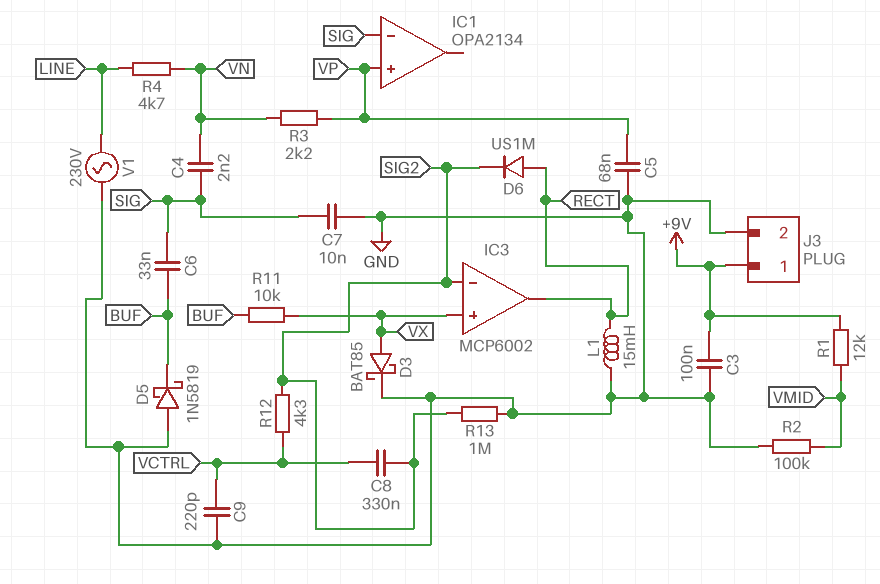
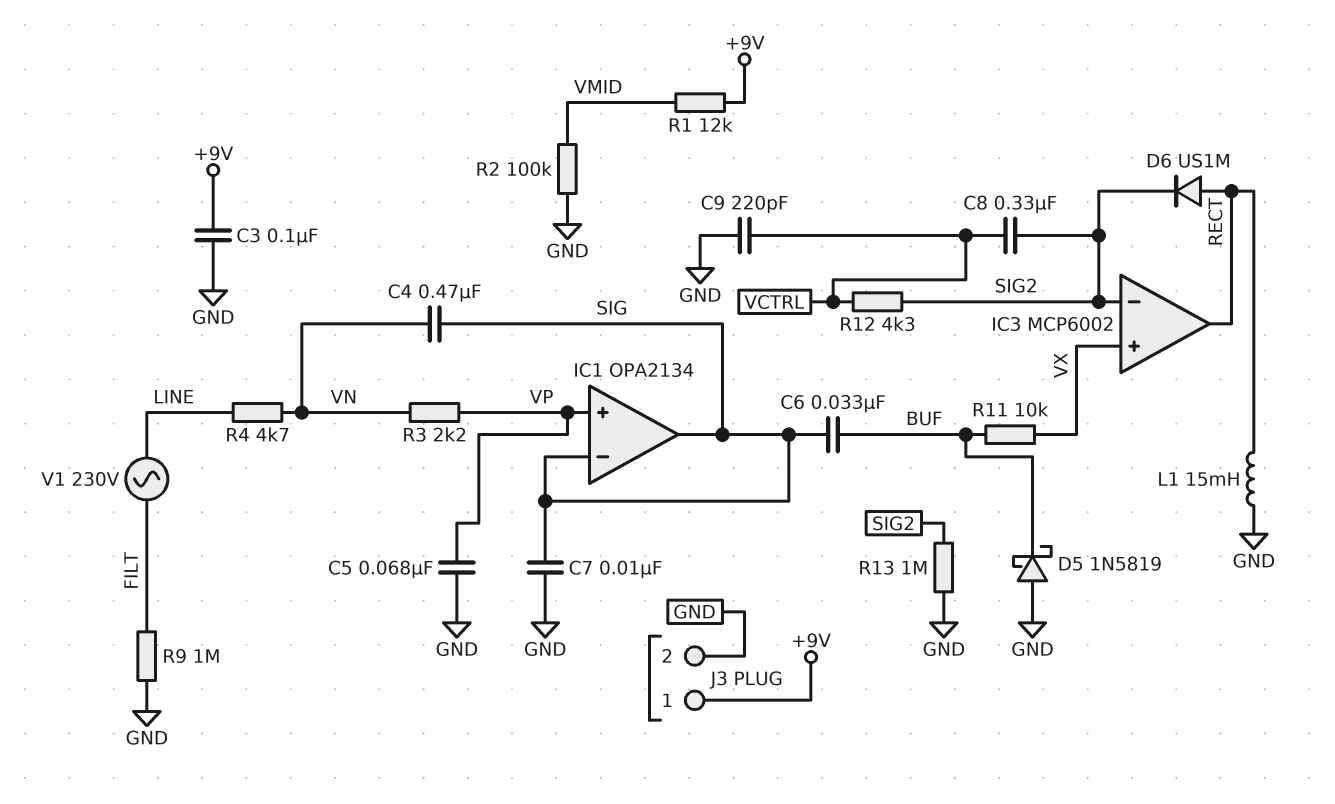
C4: 2.2nF (SIG, VN) -> 470nF (SIG, VN)
D3: schottky BAT85 (A VX, K GND) -> none
IC1 pin out: none -> SIG
R9: none -> 1M (FILT, GND)
V1: AC 230V (GND, LINE) -> AC 230V (FILT, LINE)

